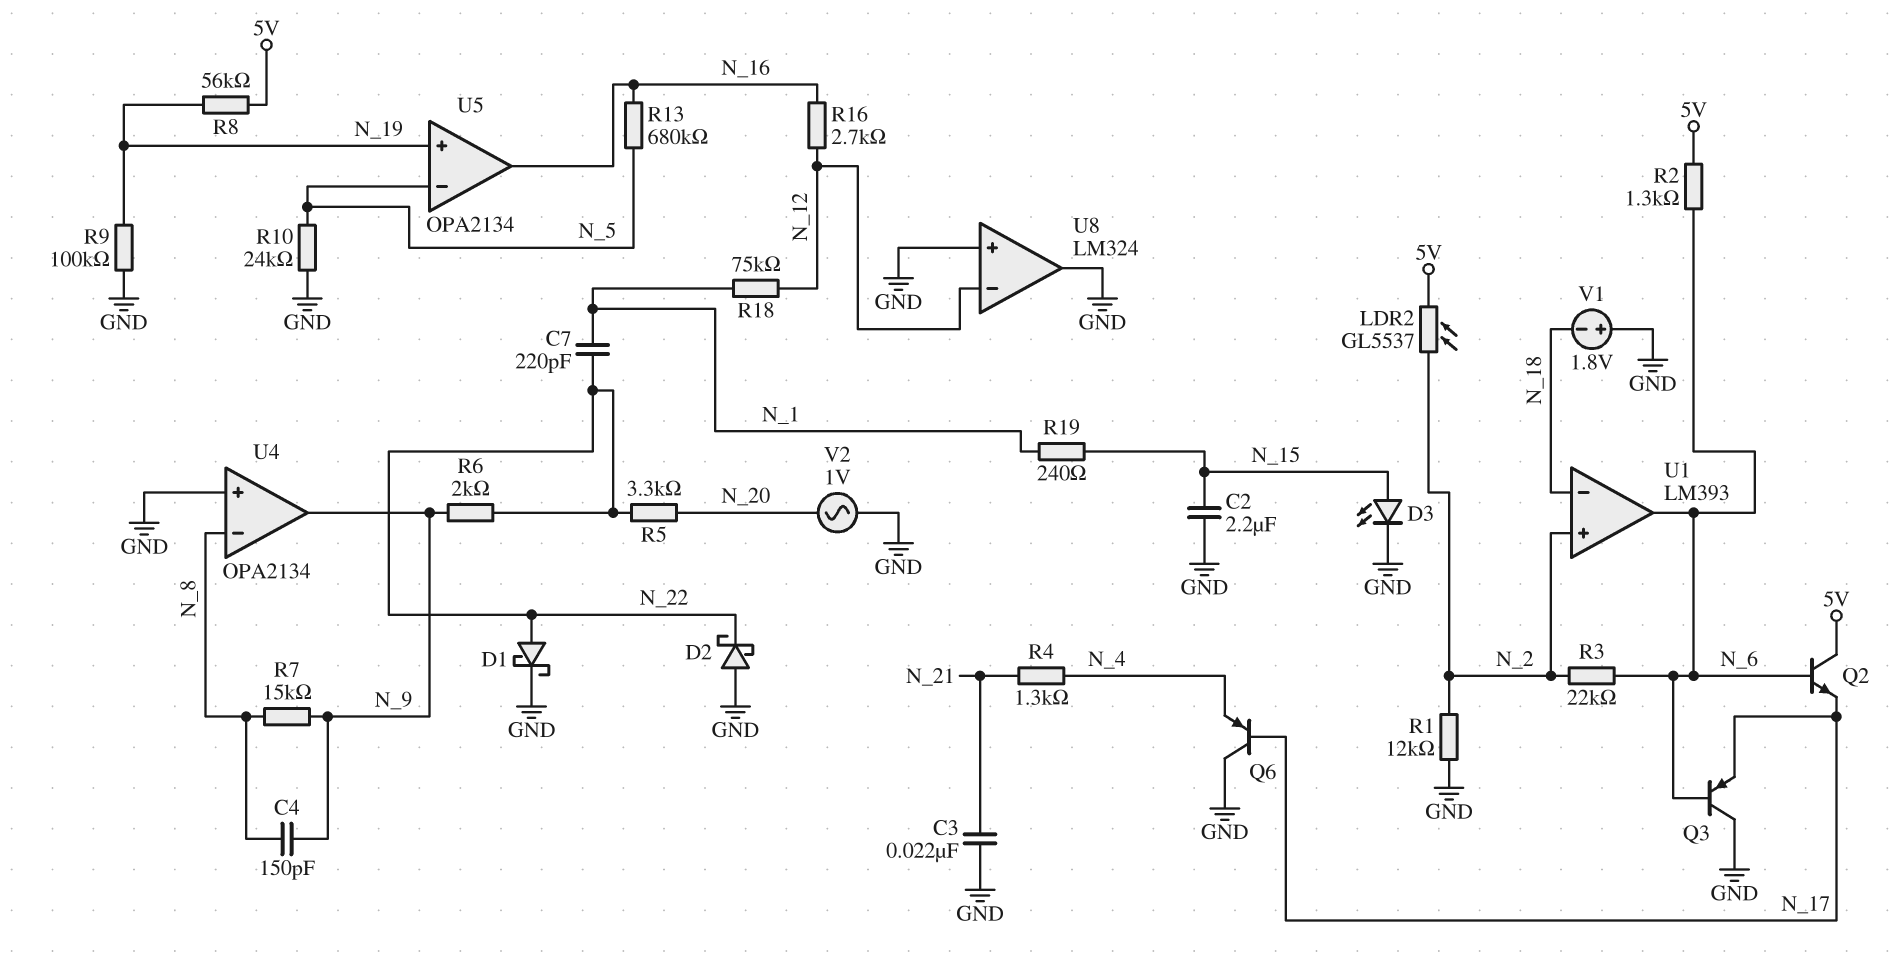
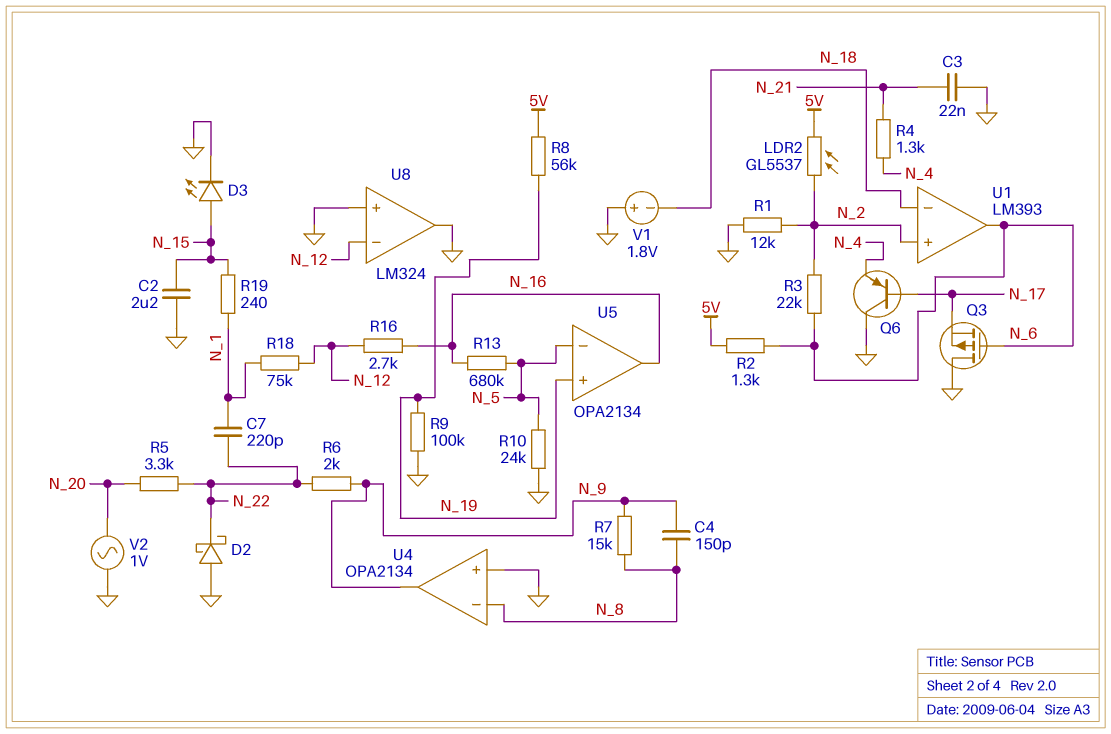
D1: schottky (A N_22, K GND) -> none
Q2: NPN (B N_6, C 5V, E N_17) -> none
Q3: PNP (B N_6, C GND, E N_17) -> PMOS (G N_6, D GND, S N_17)

